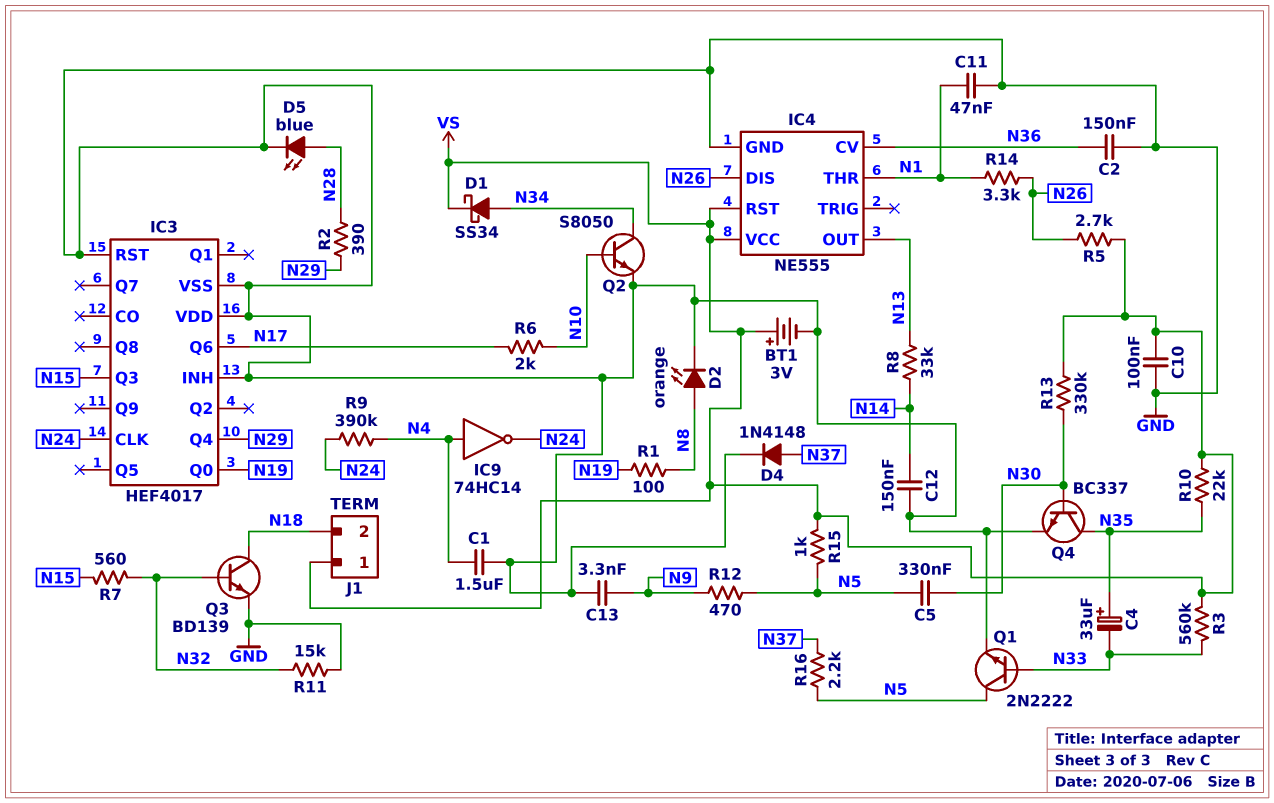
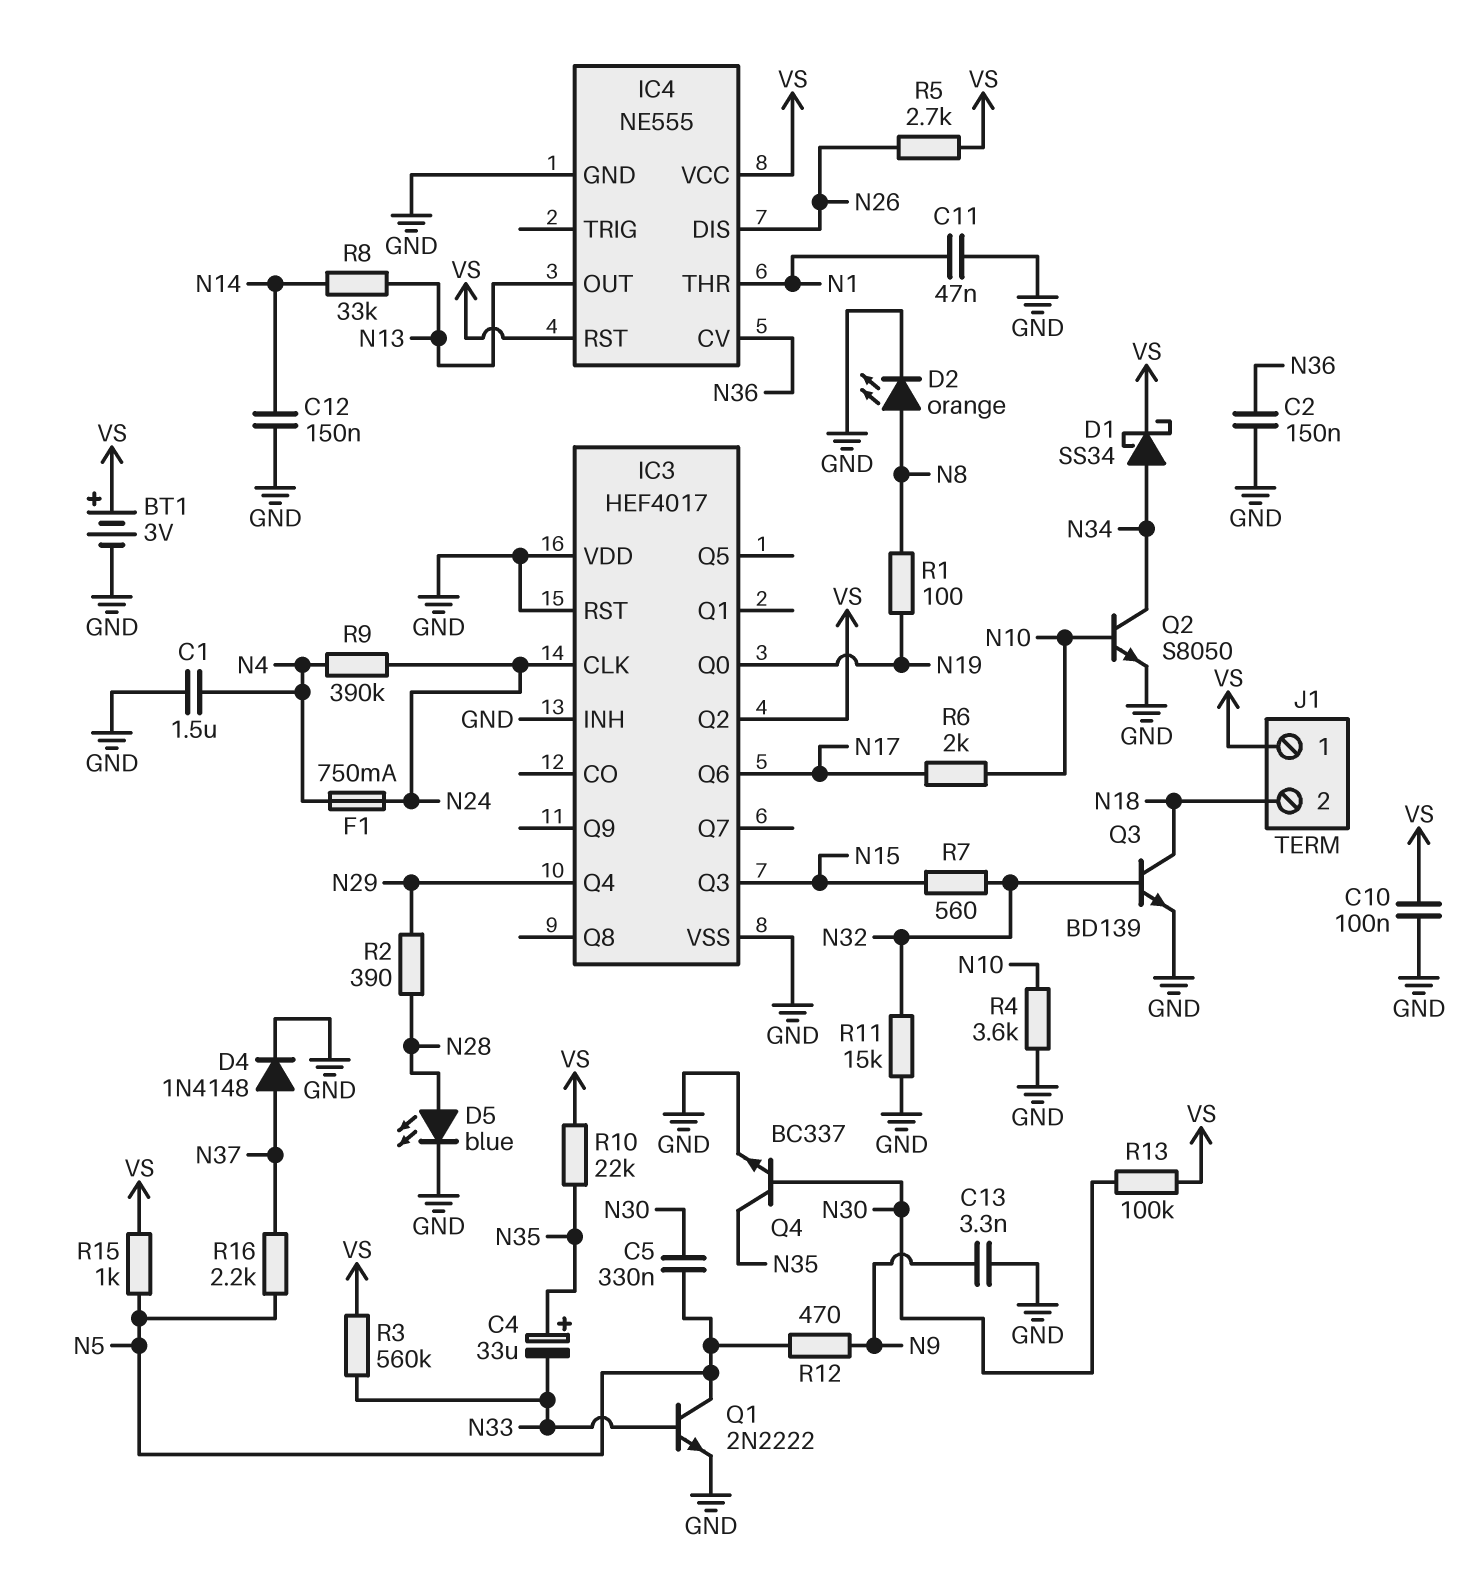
F1: none -> 750mA (N4, N24)
IC3 pin Q2: none -> VS
IC9: NOT 74HC14 (in N4, out N24) -> none
R4: none -> 3.6k (GND, N10)
R13: 330k (N30, VS) -> 100k (N30, VS)
R14: 3.3k (N1, N26) -> none

